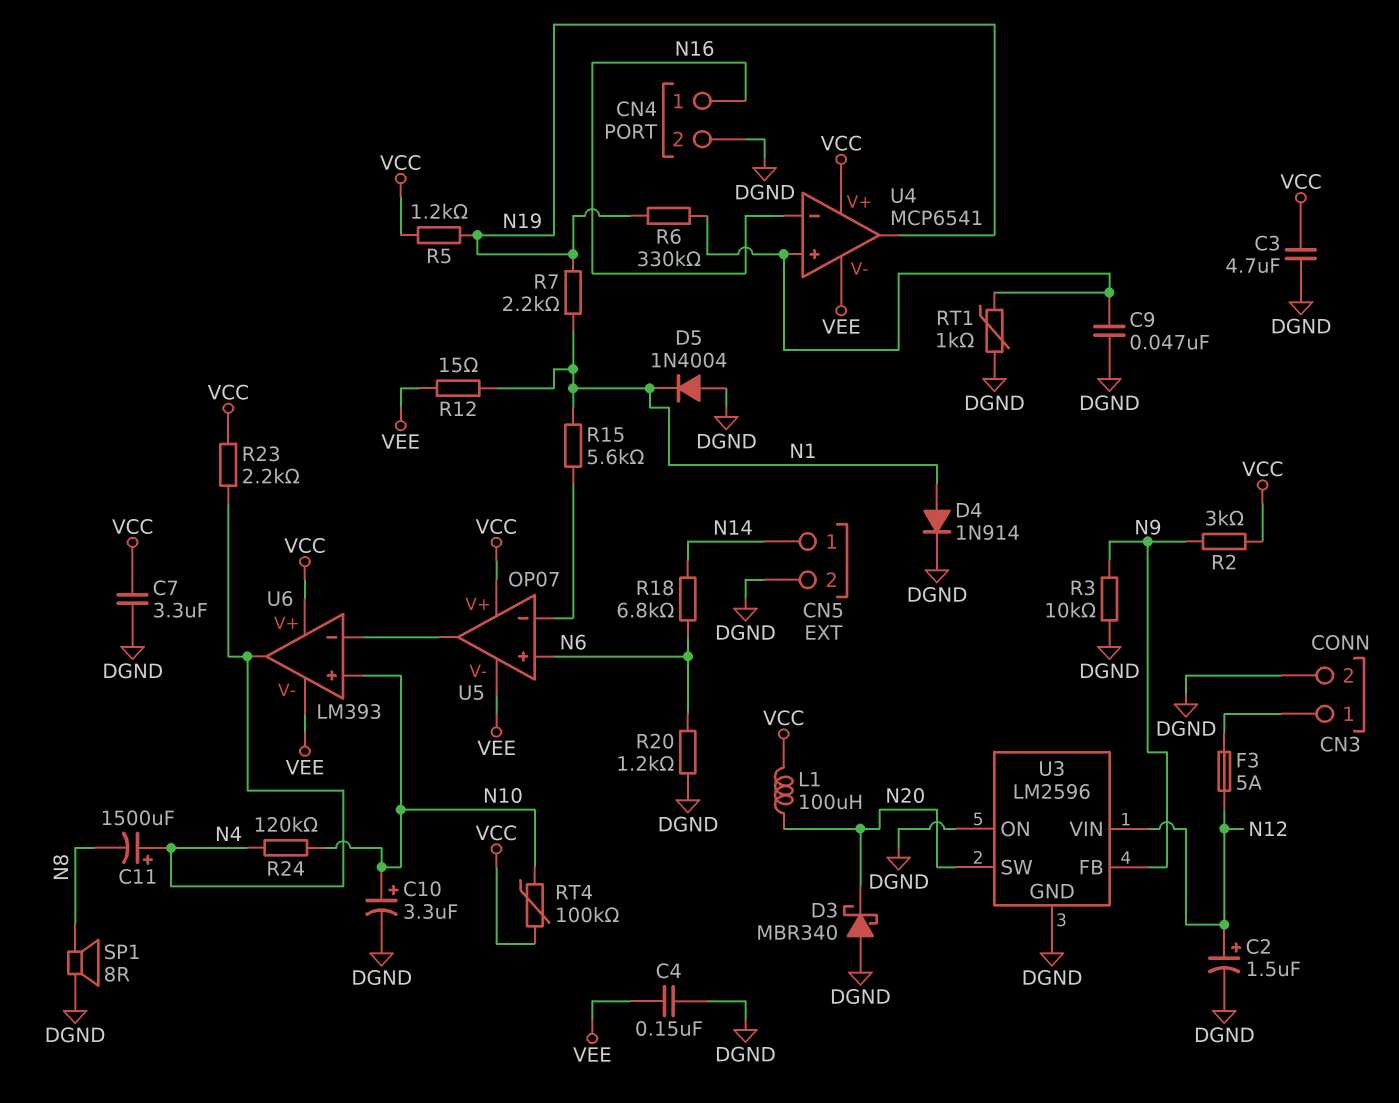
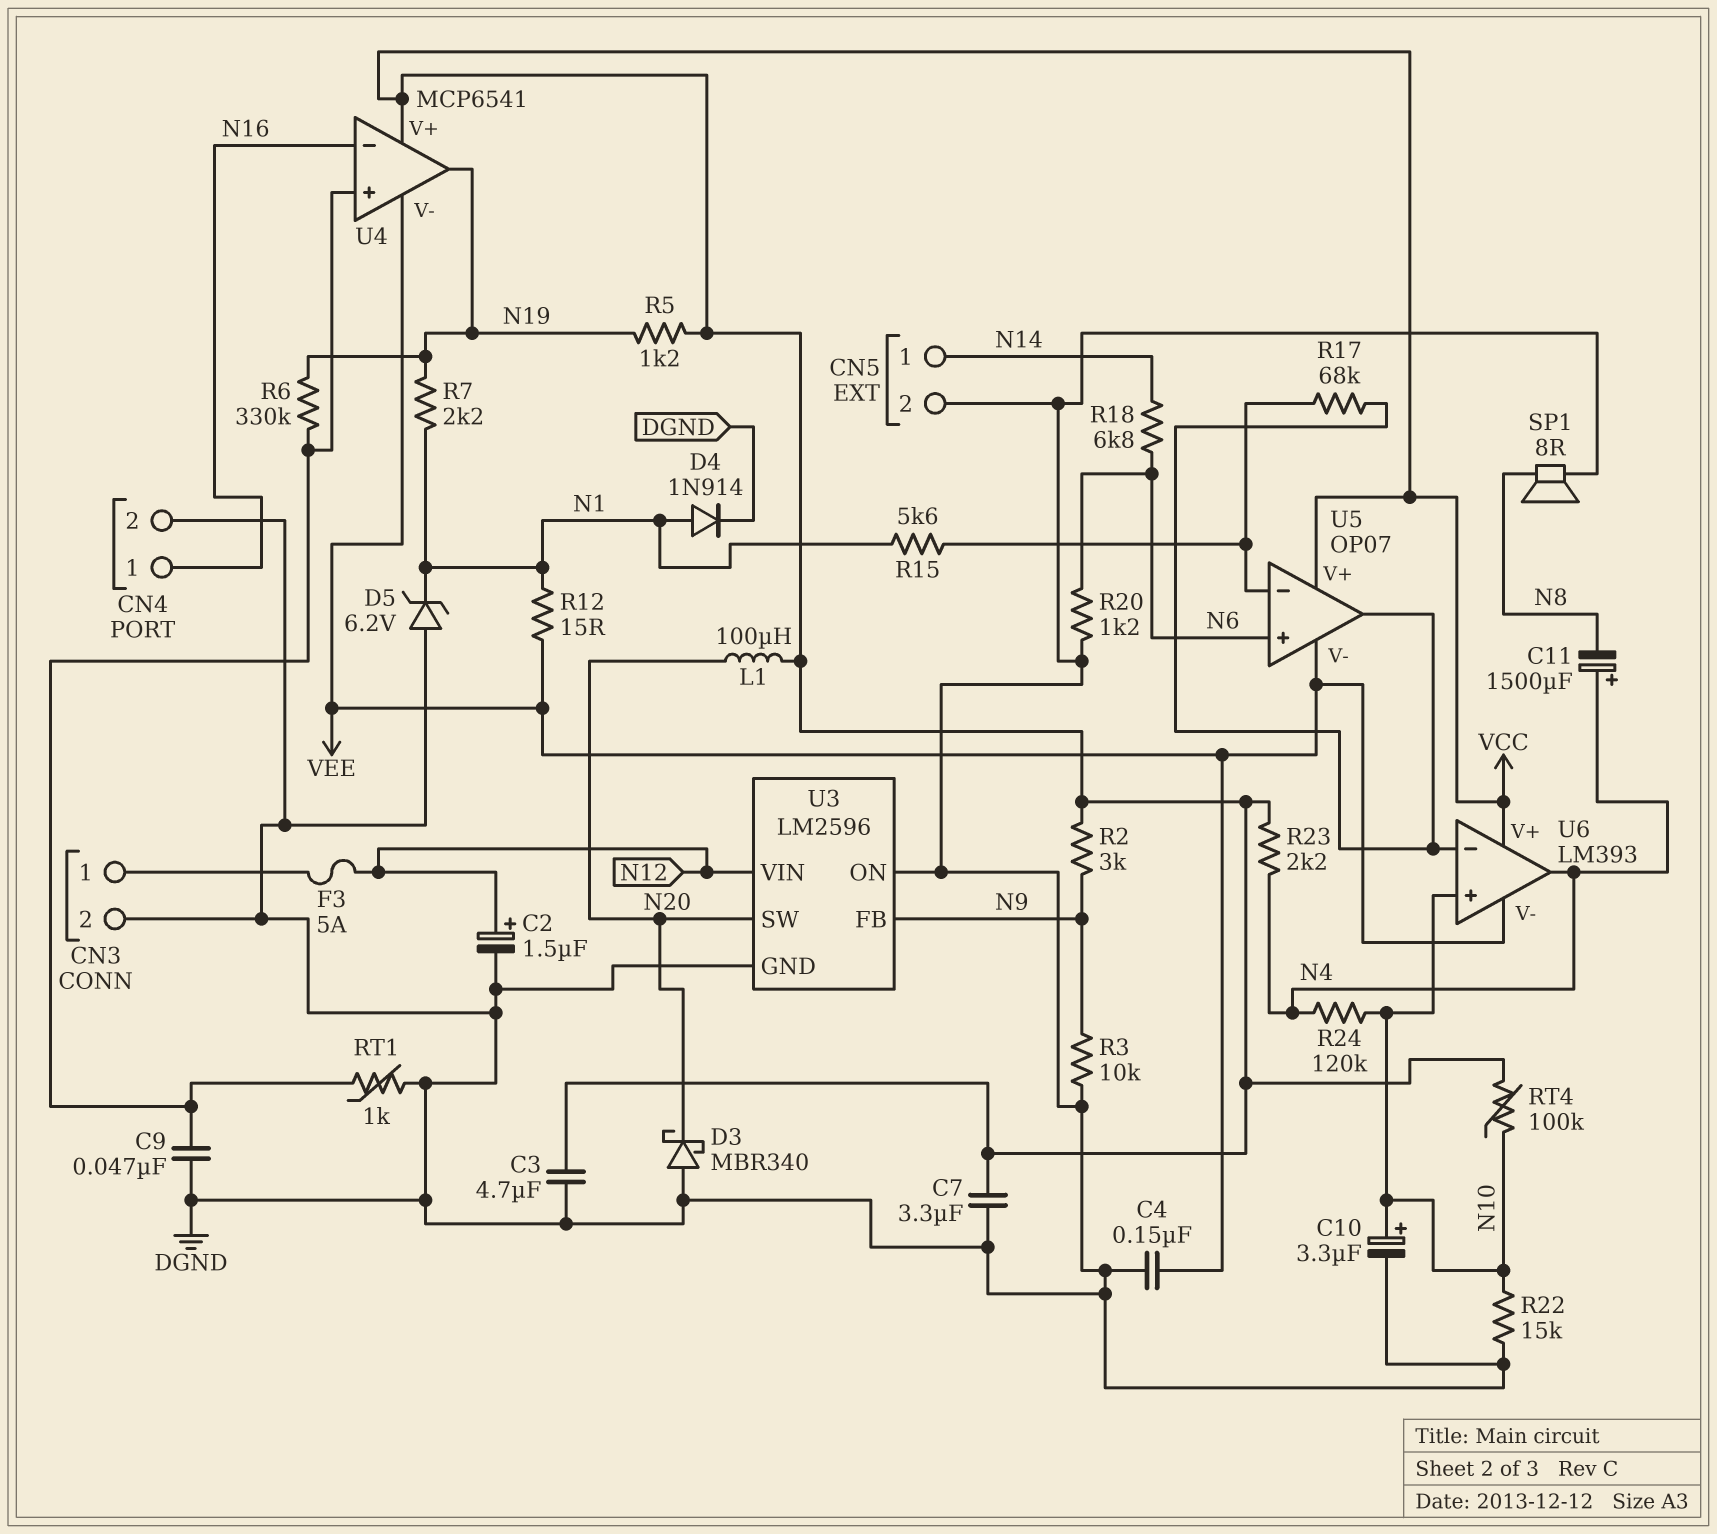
D5: diode 1N4004 (A DGND, K N1) -> zener 6.2V (A DGND, K N1)
R17: none -> 68k (U5/in-, U5/out)
R22: none -> 15k (DGND, N10)

